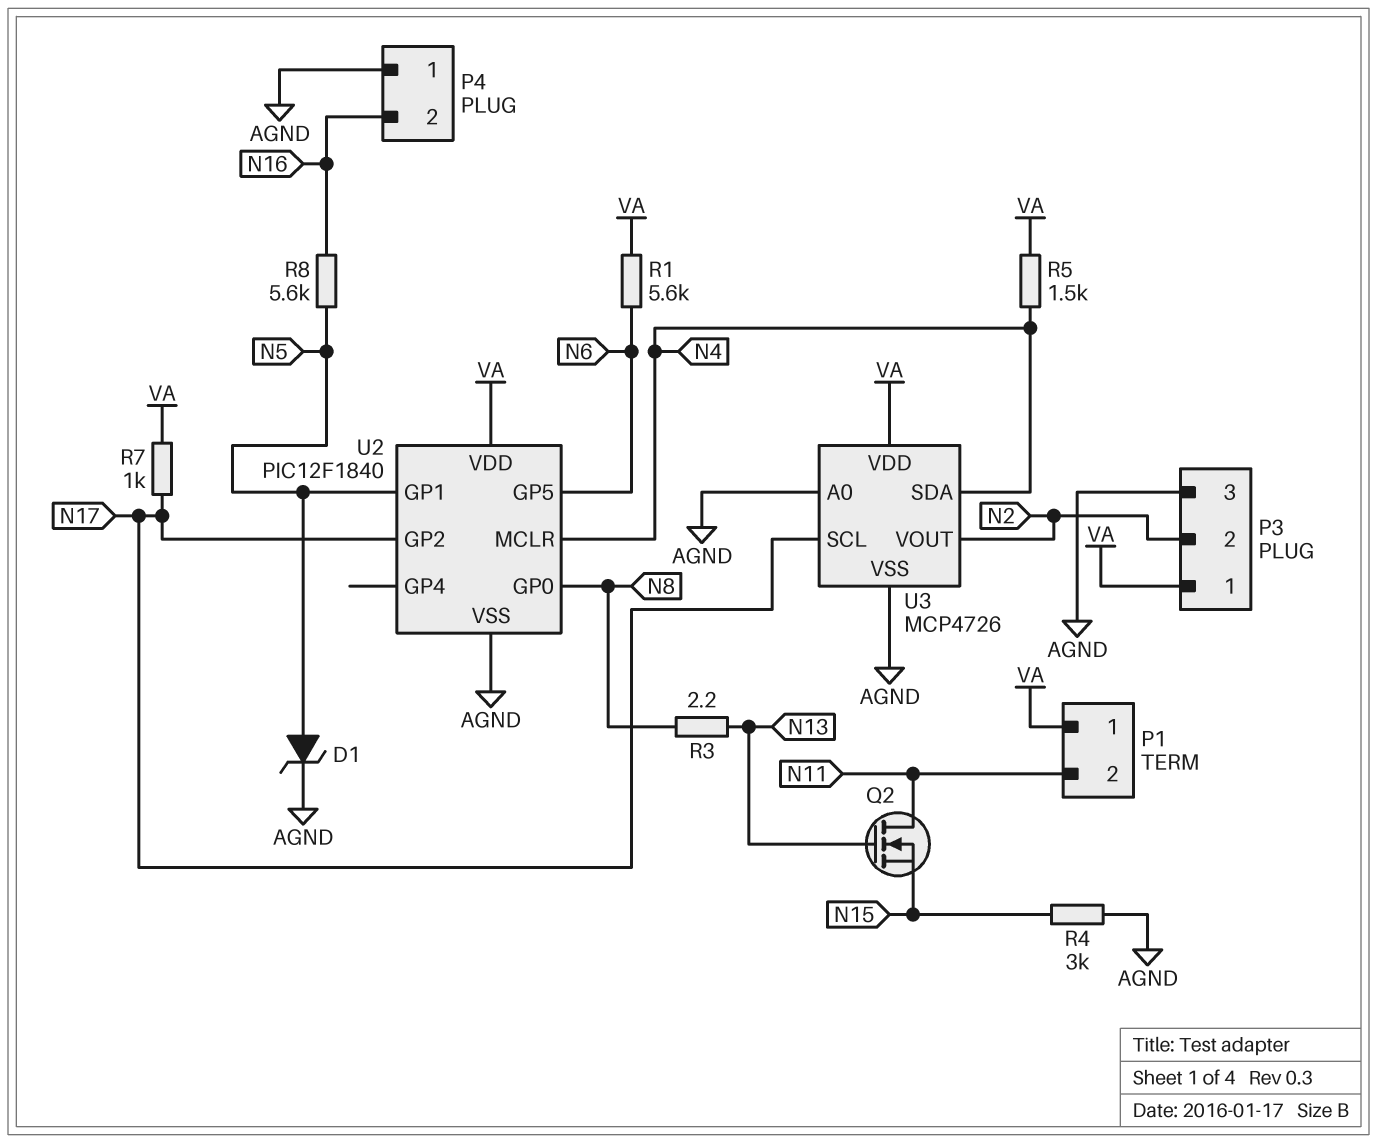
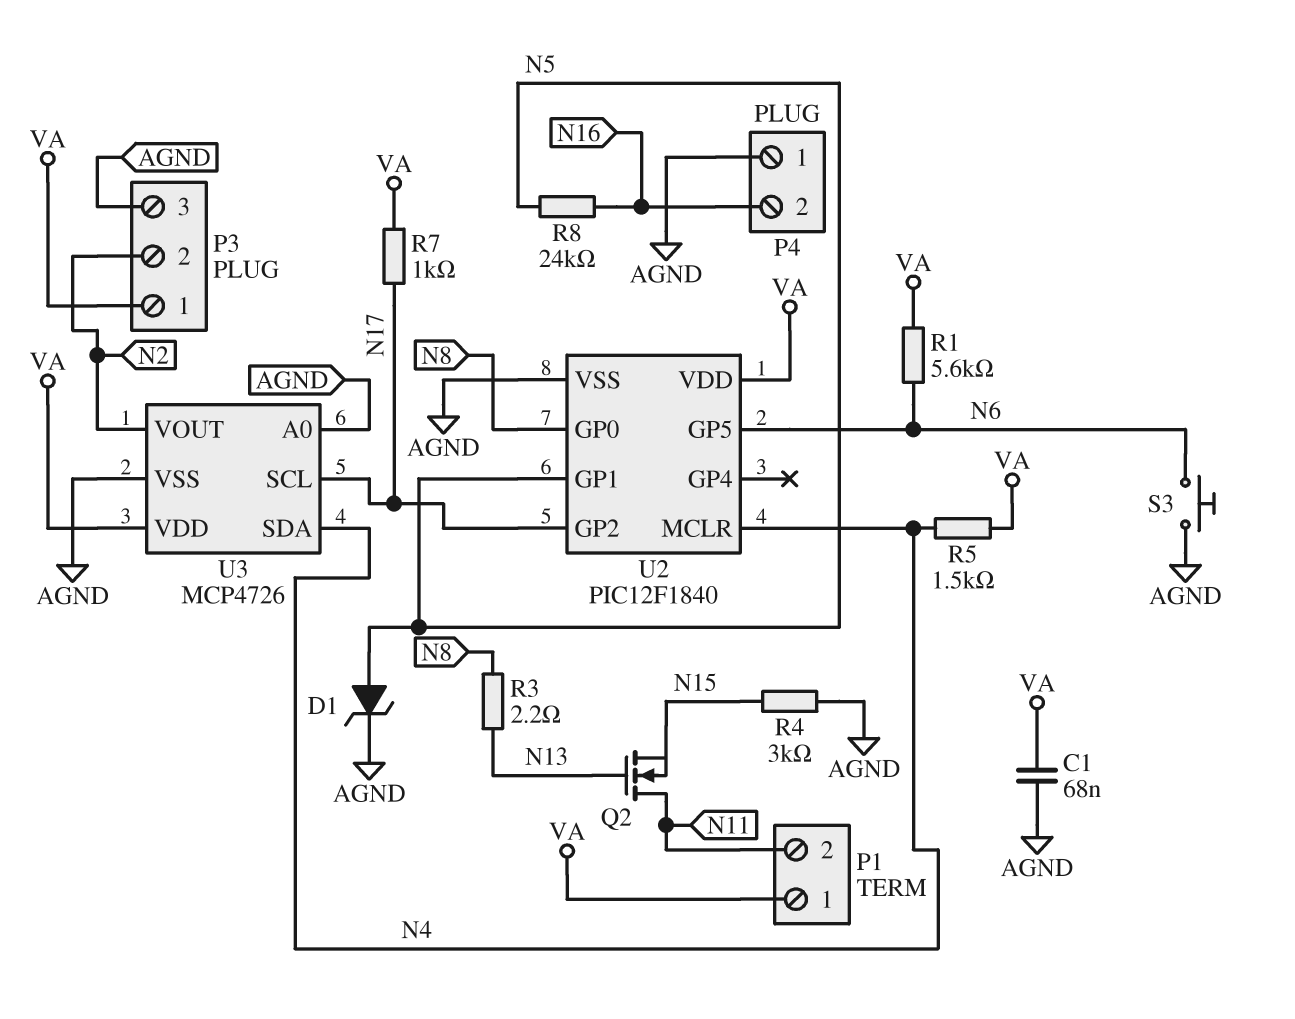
C1: none -> 68nF (AGND, VA)
R8: 5.6k (N5, N16) -> 24k (N5, N16)
S3: none -> button (AGND, N6)

